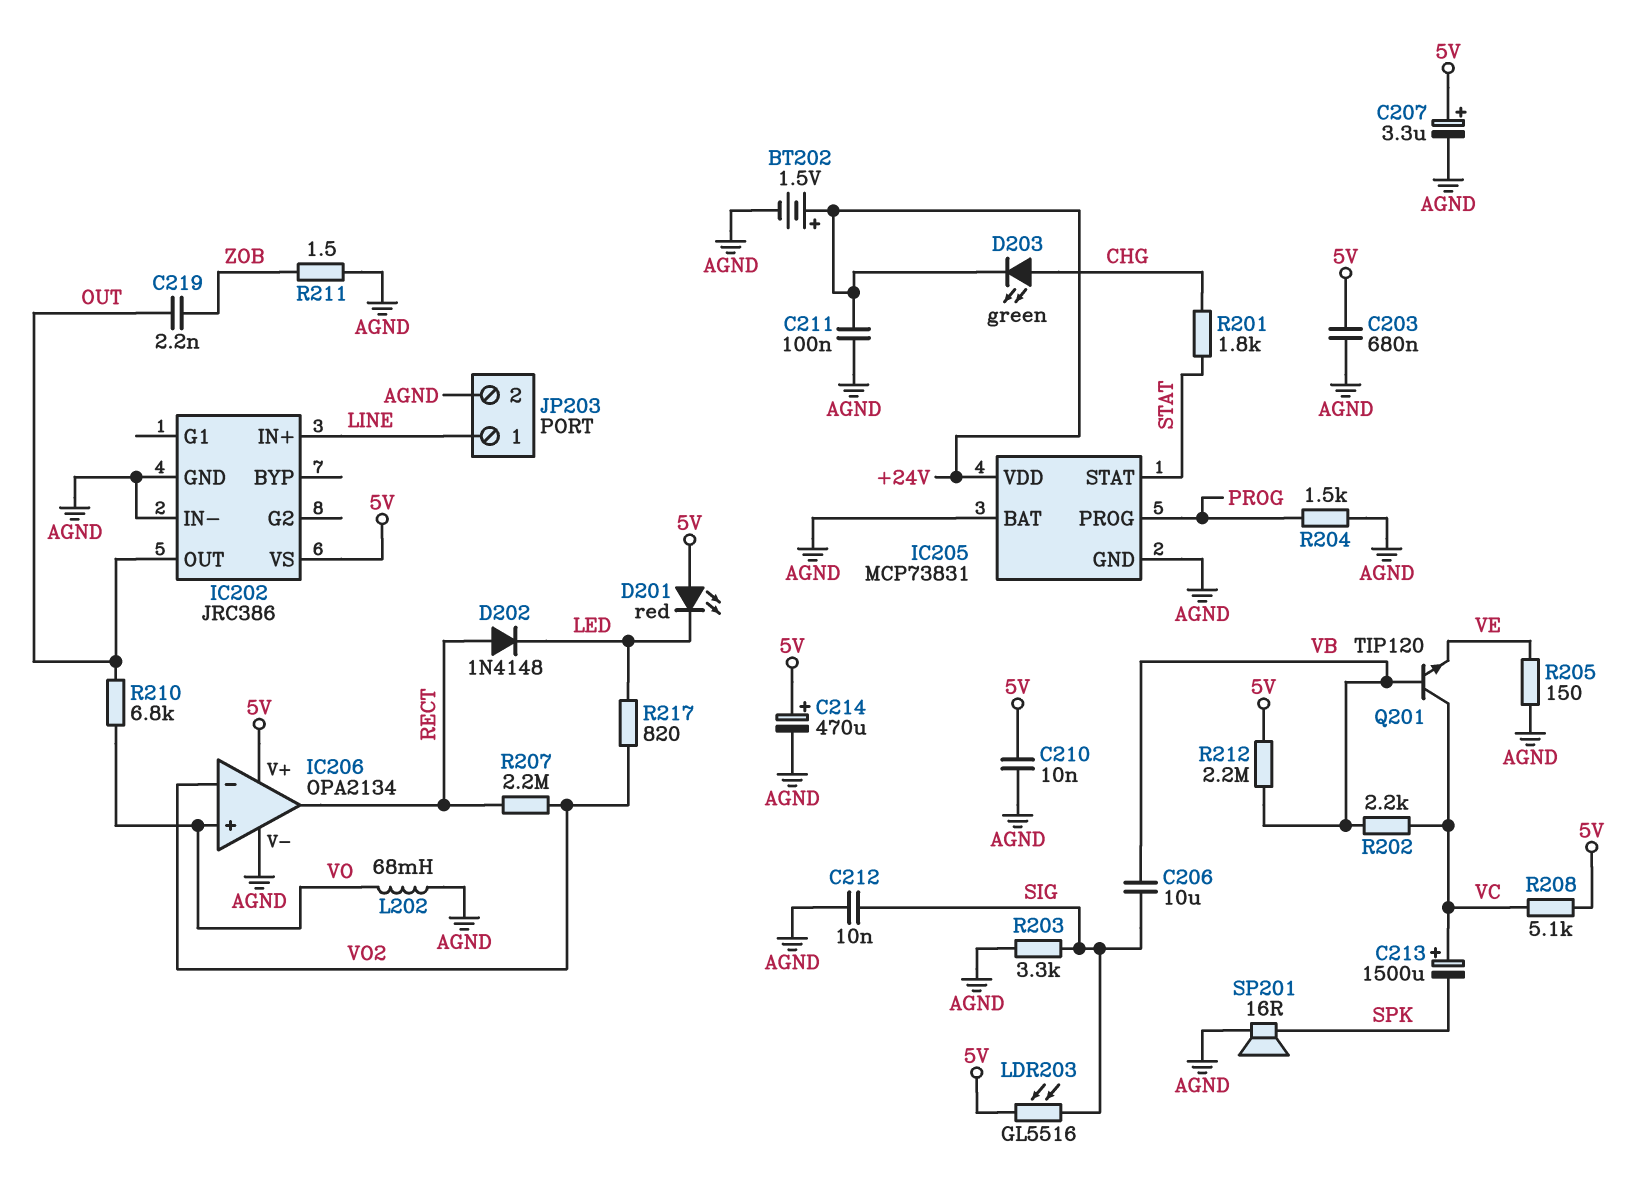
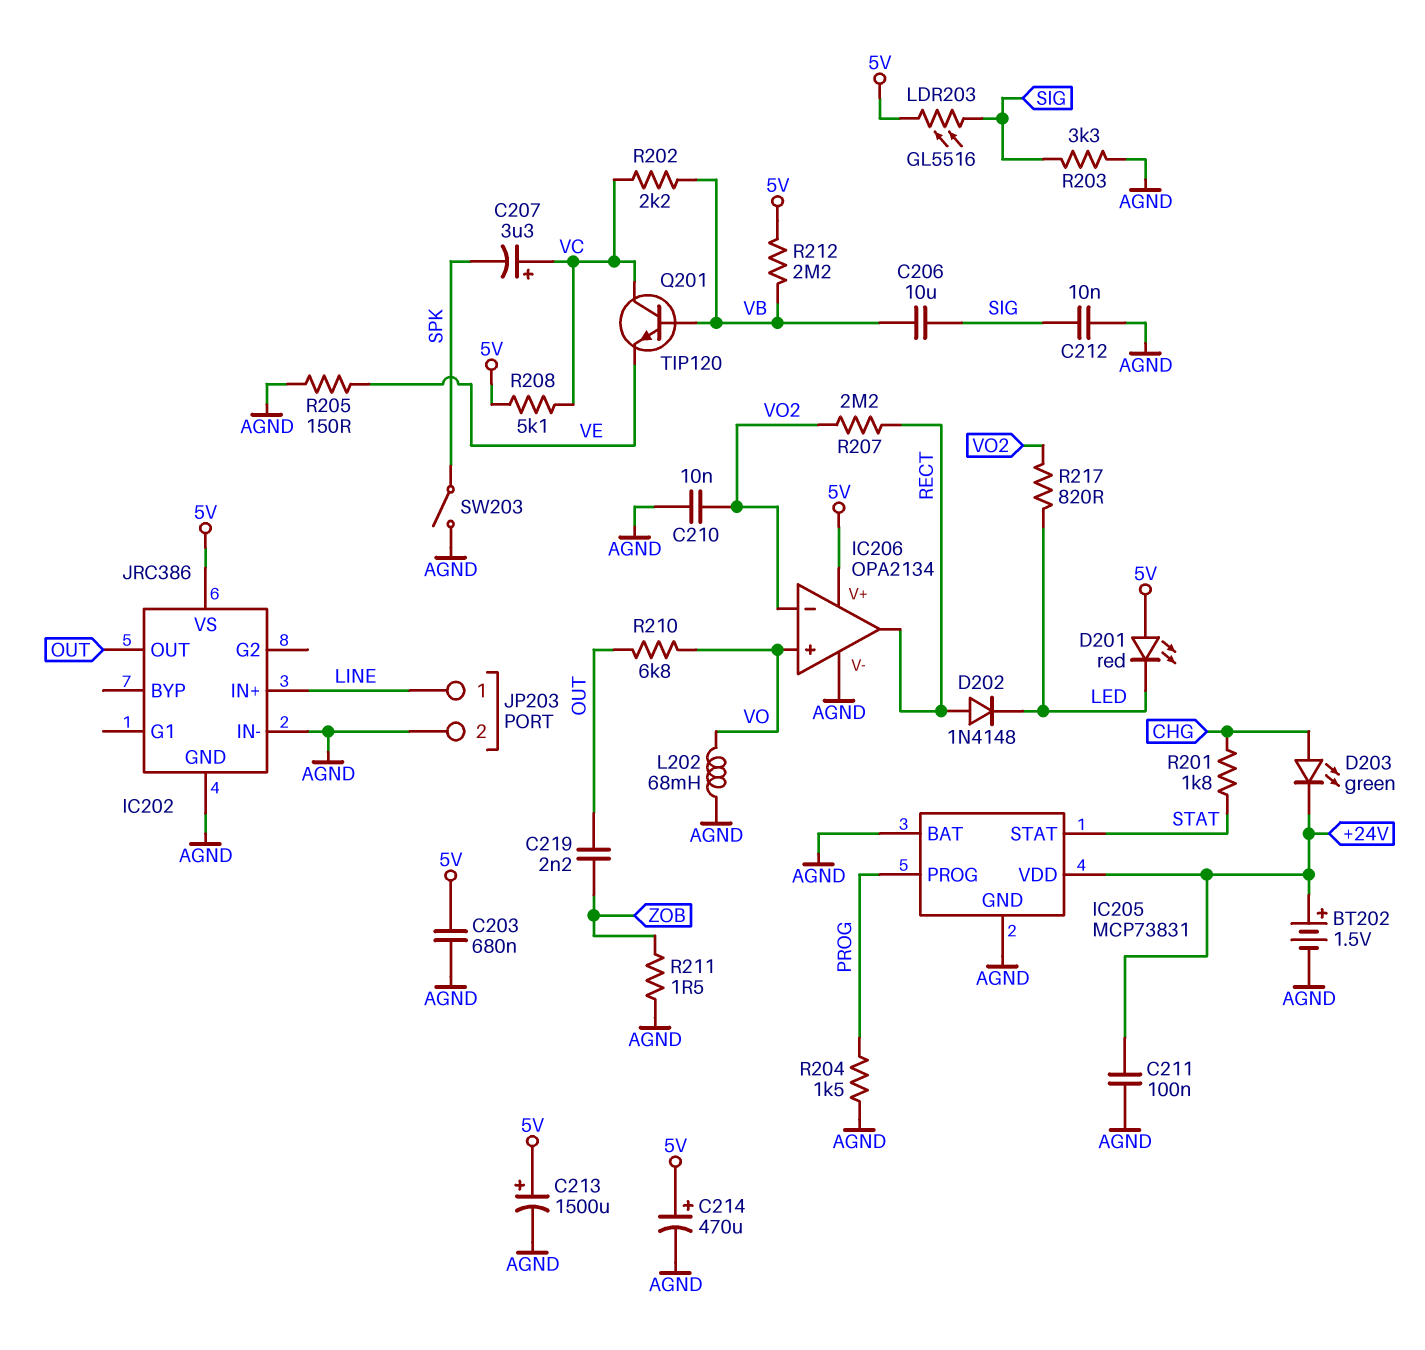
C207: 3.3uF (plus 5V, minus AGND) -> 3.3uF (plus VC, minus SPK)
C210: 10nF (5V, AGND) -> 10nF (AGND, VO2)
C213: 1500uF (plus VC, minus SPK) -> 1500uF (plus 5V, minus AGND)
SP201: speaker 16R (AGND, SPK) -> none
SW203: none -> switch (AGND, SPK)

